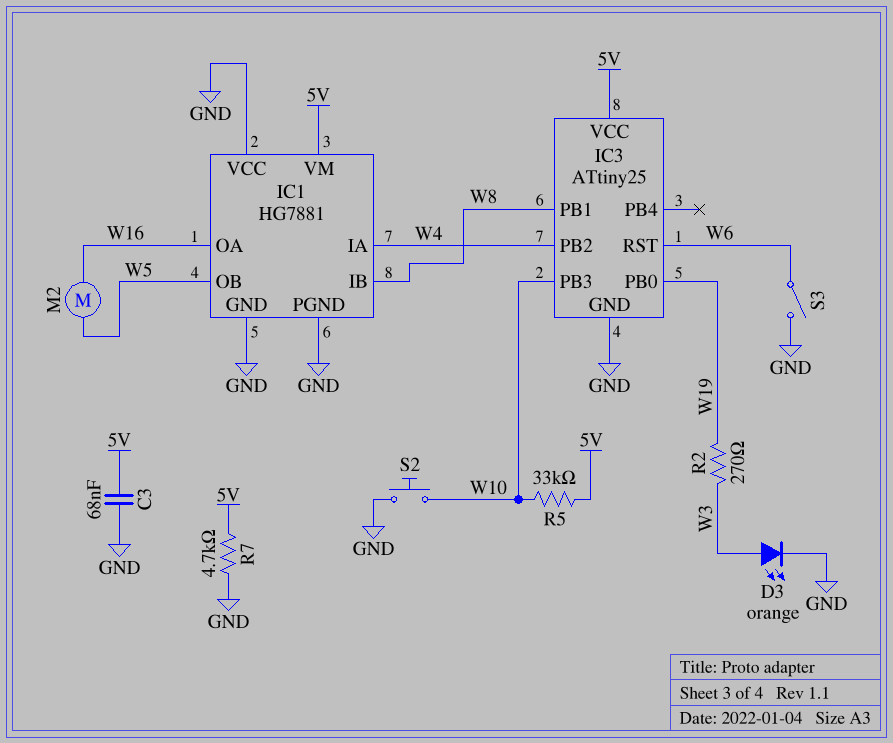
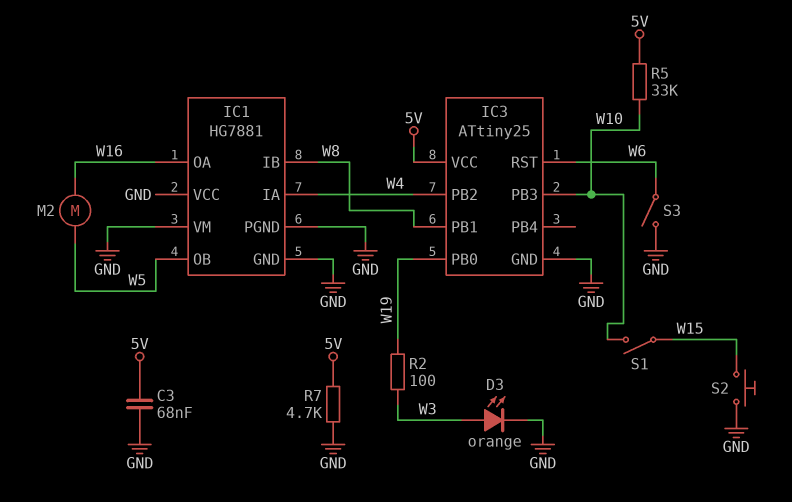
IC1 pin VM: 5V -> GND
R2: 270 (W3, W19) -> 100 (W3, W19)
S1: none -> switch (W10, W15)
S2: button (GND, W10) -> button (GND, W15)

